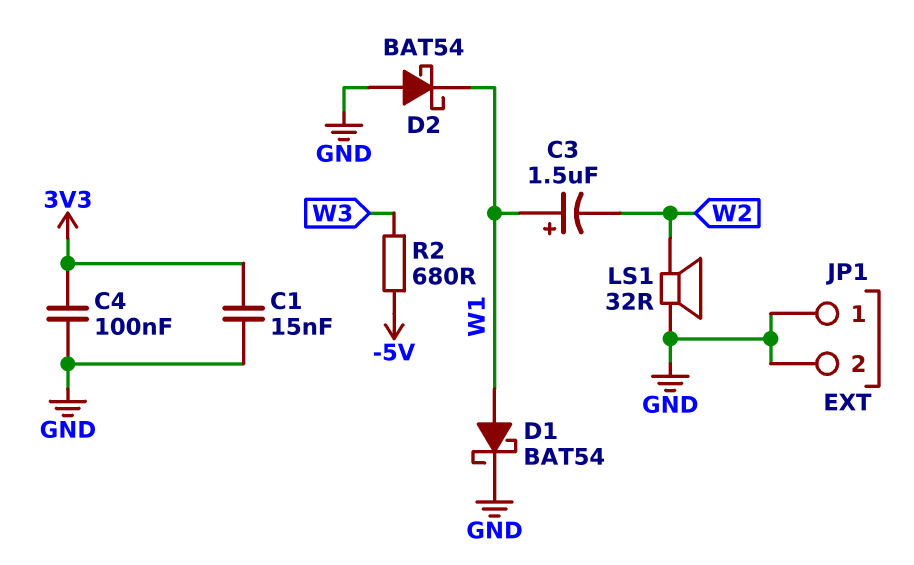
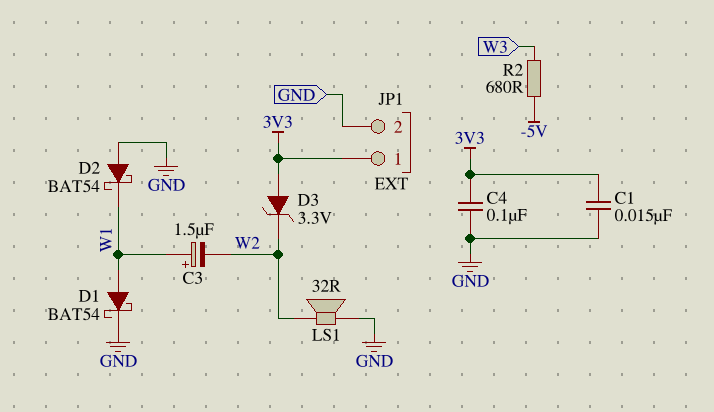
D3: none -> zener 3.3V (A 3V3, K W2)
JP1 pin 1: GND -> 3V3

